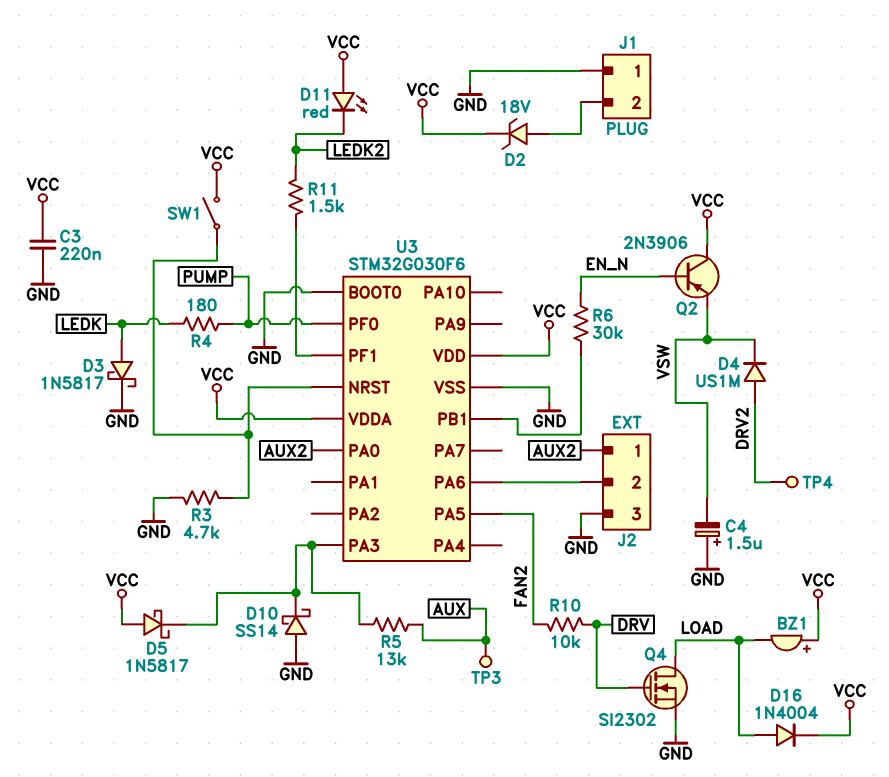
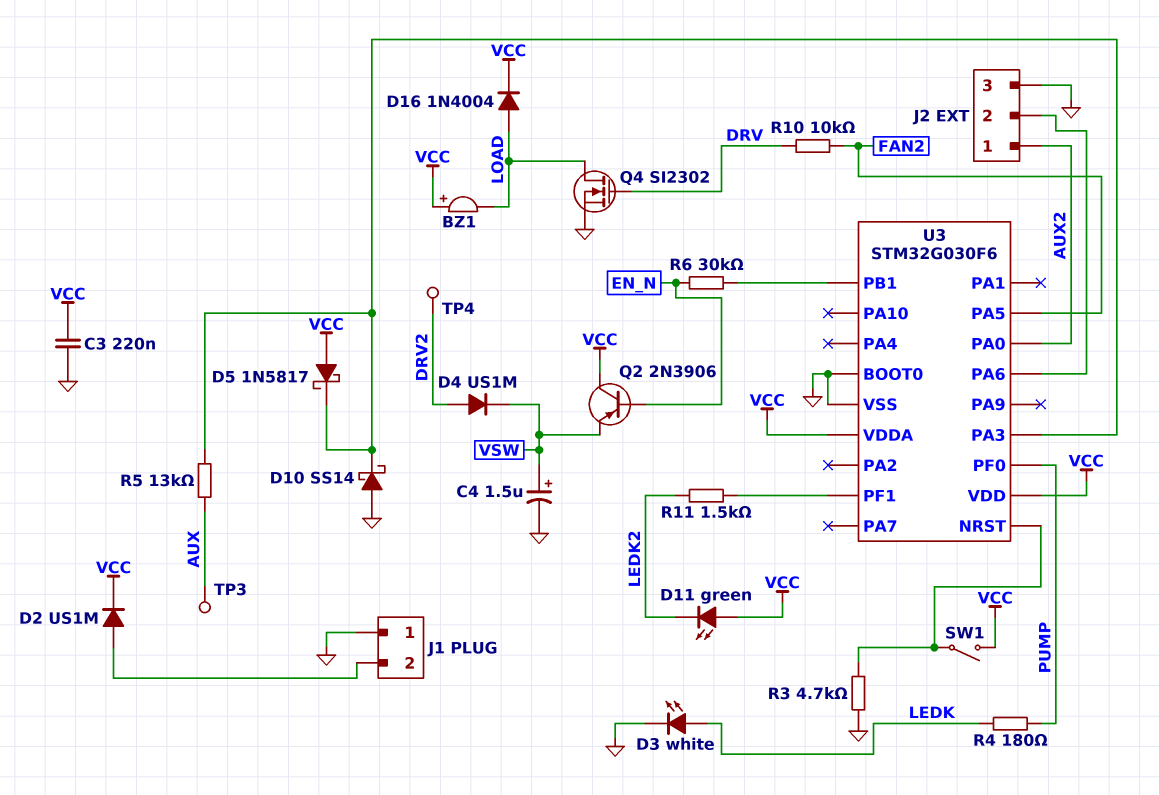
C4: 1.5uF (plus GND, minus VSW) -> 1.5uF (plus VSW, minus GND)
D2: zener 18V (A J1/2, K VCC) -> diode US1M (A J1/2, K VCC)
D3: schottky 1N5817 (A LEDK, K GND) -> LED white (A LEDK, K GND)
D11: LED red (A VCC, K LEDK2) -> LED green (A VCC, K LEDK2)

